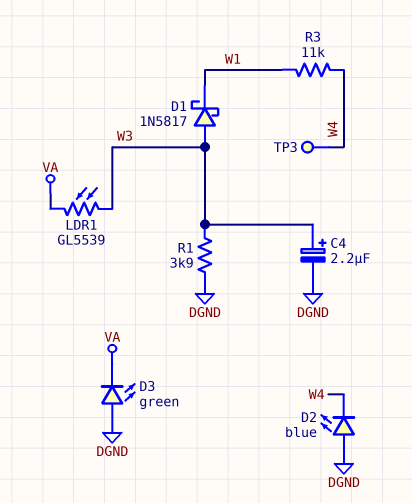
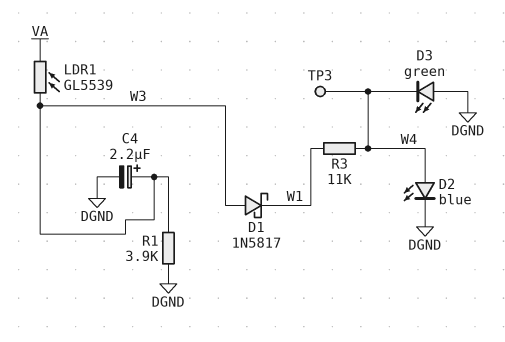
D2: LED blue (A DGND, K W4) -> LED blue (A W4, K DGND)
D3: LED green (A DGND, K VA) -> LED green (A DGND, K W4)

